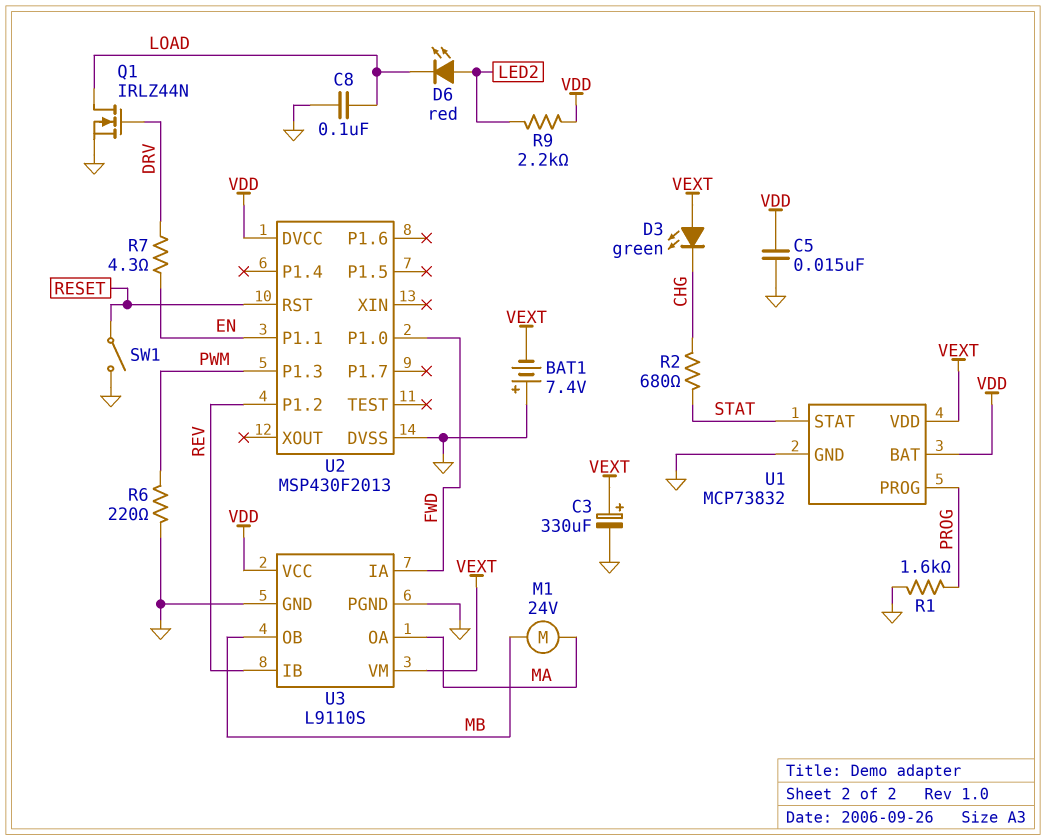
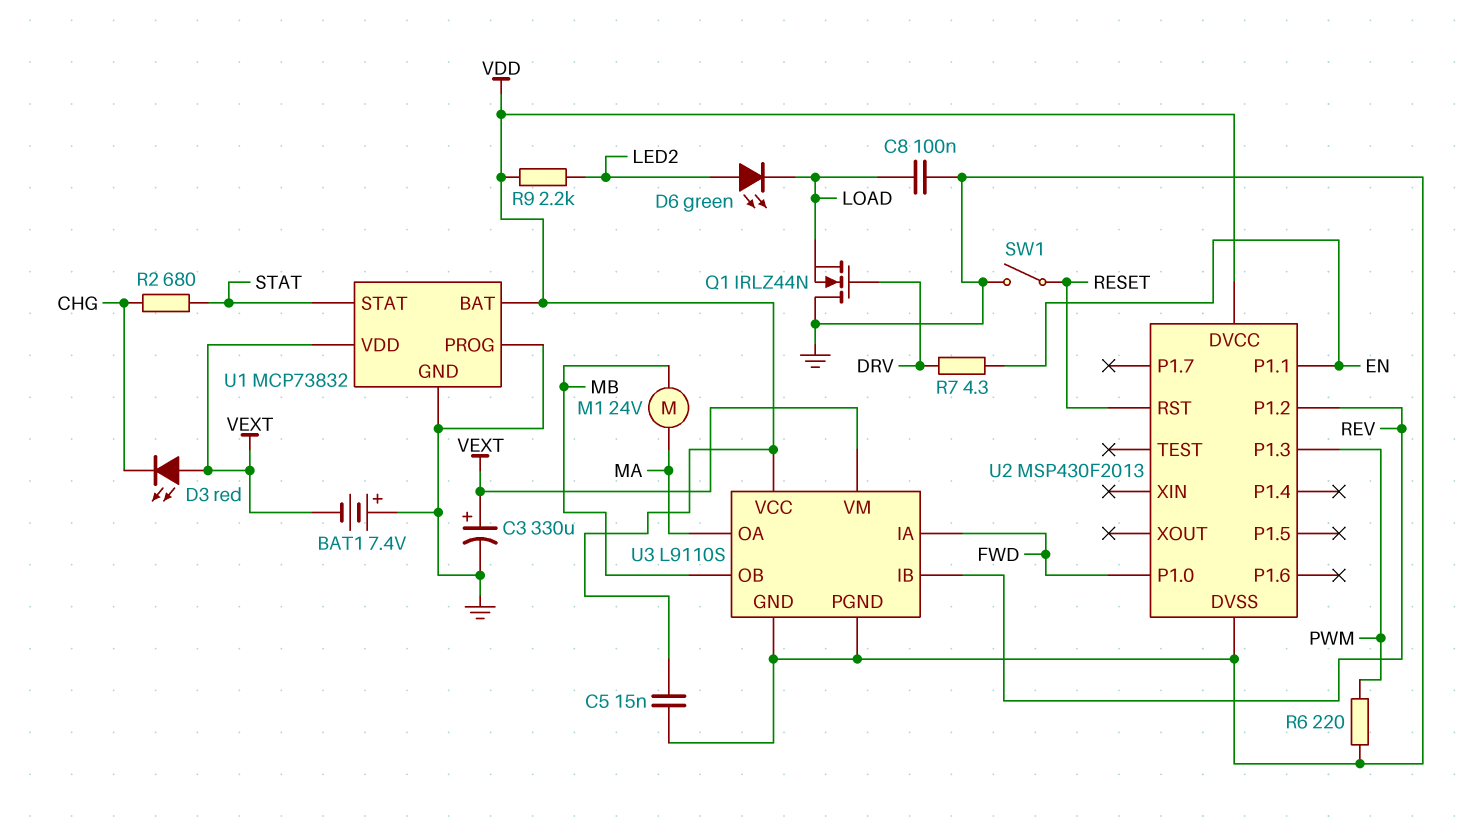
D3: LED green (A VEXT, K CHG) -> LED red (A VEXT, K CHG)
D6: LED red (A LED2, K LOAD) -> LED green (A LED2, K LOAD)
Q1: NMOS IRLZ44N (G DRV, D LOAD, S GND) -> NMOS IRLZ44N (G DRV, D GND, S LOAD)
R1: 1.6k (GND, PROG) -> none
U1 pin PROG: PROG -> GND

